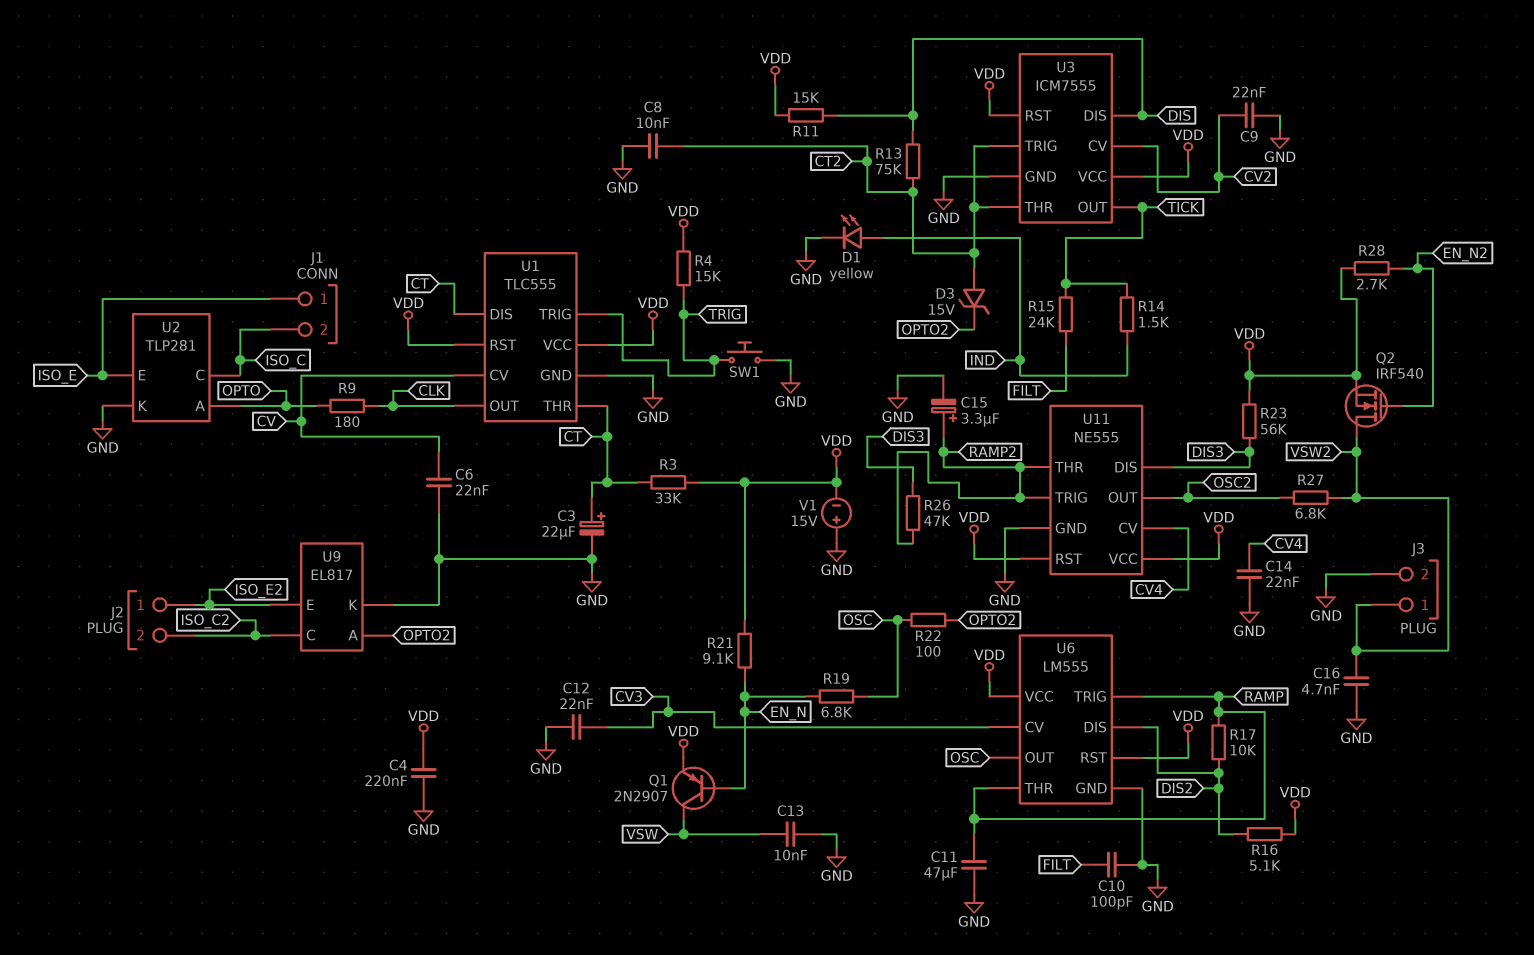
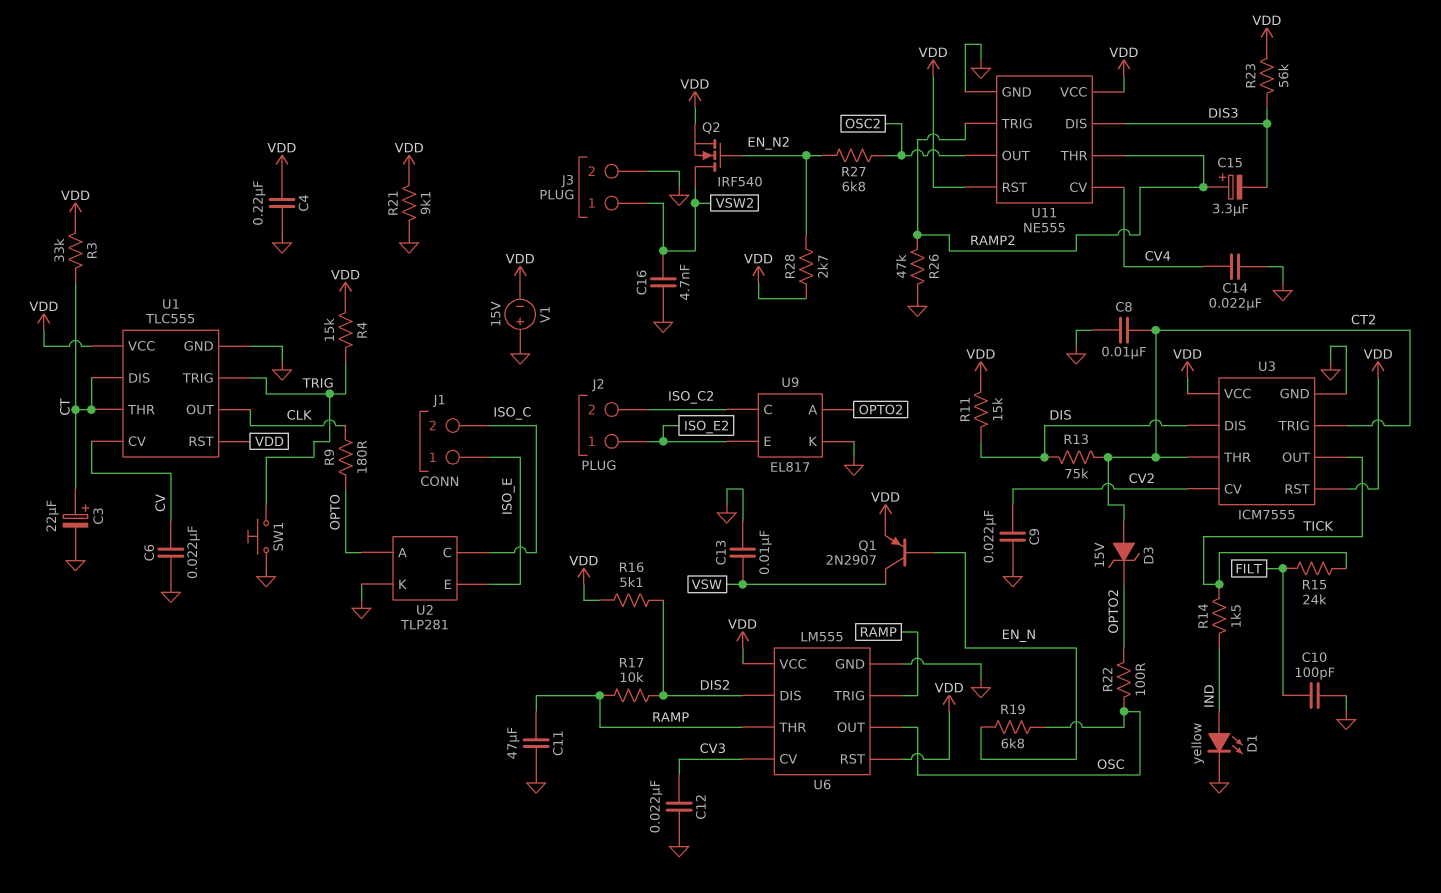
C15: 3.3uF (plus RAMP2, minus GND) -> 3.3uF (plus RAMP2, minus DIS3)
R21: 9.1k (EN_N, VDD) -> 9.1k (GND, VDD)
R26: 47k (DIS3, RAMP2) -> 47k (GND, RAMP2)
R27: 6.8k (OSC2, VSW2) -> 6.8k (EN_N2, OSC2)

